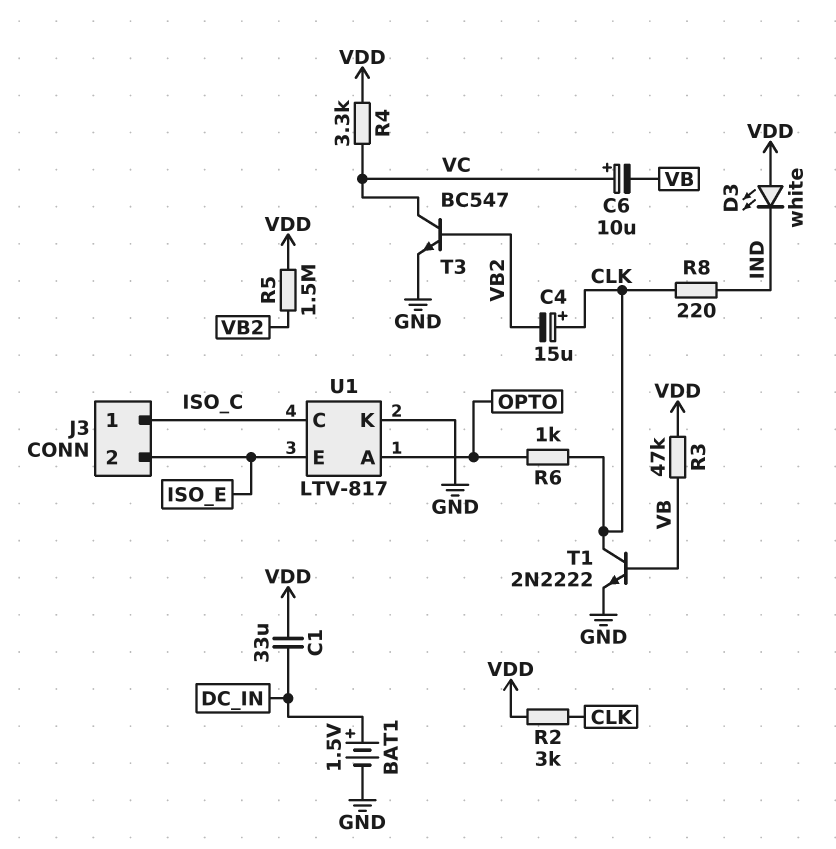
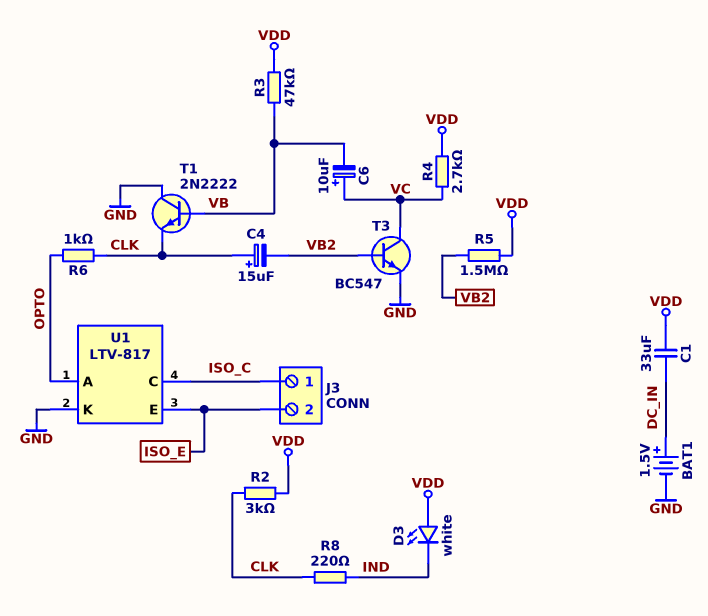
R4: 3.3k (VC, VDD) -> 2.7k (VC, VDD)
T1: NPN 2N2222 (B VB, C CLK, E GND) -> NPN 2N2222 (B VB, C GND, E CLK)

